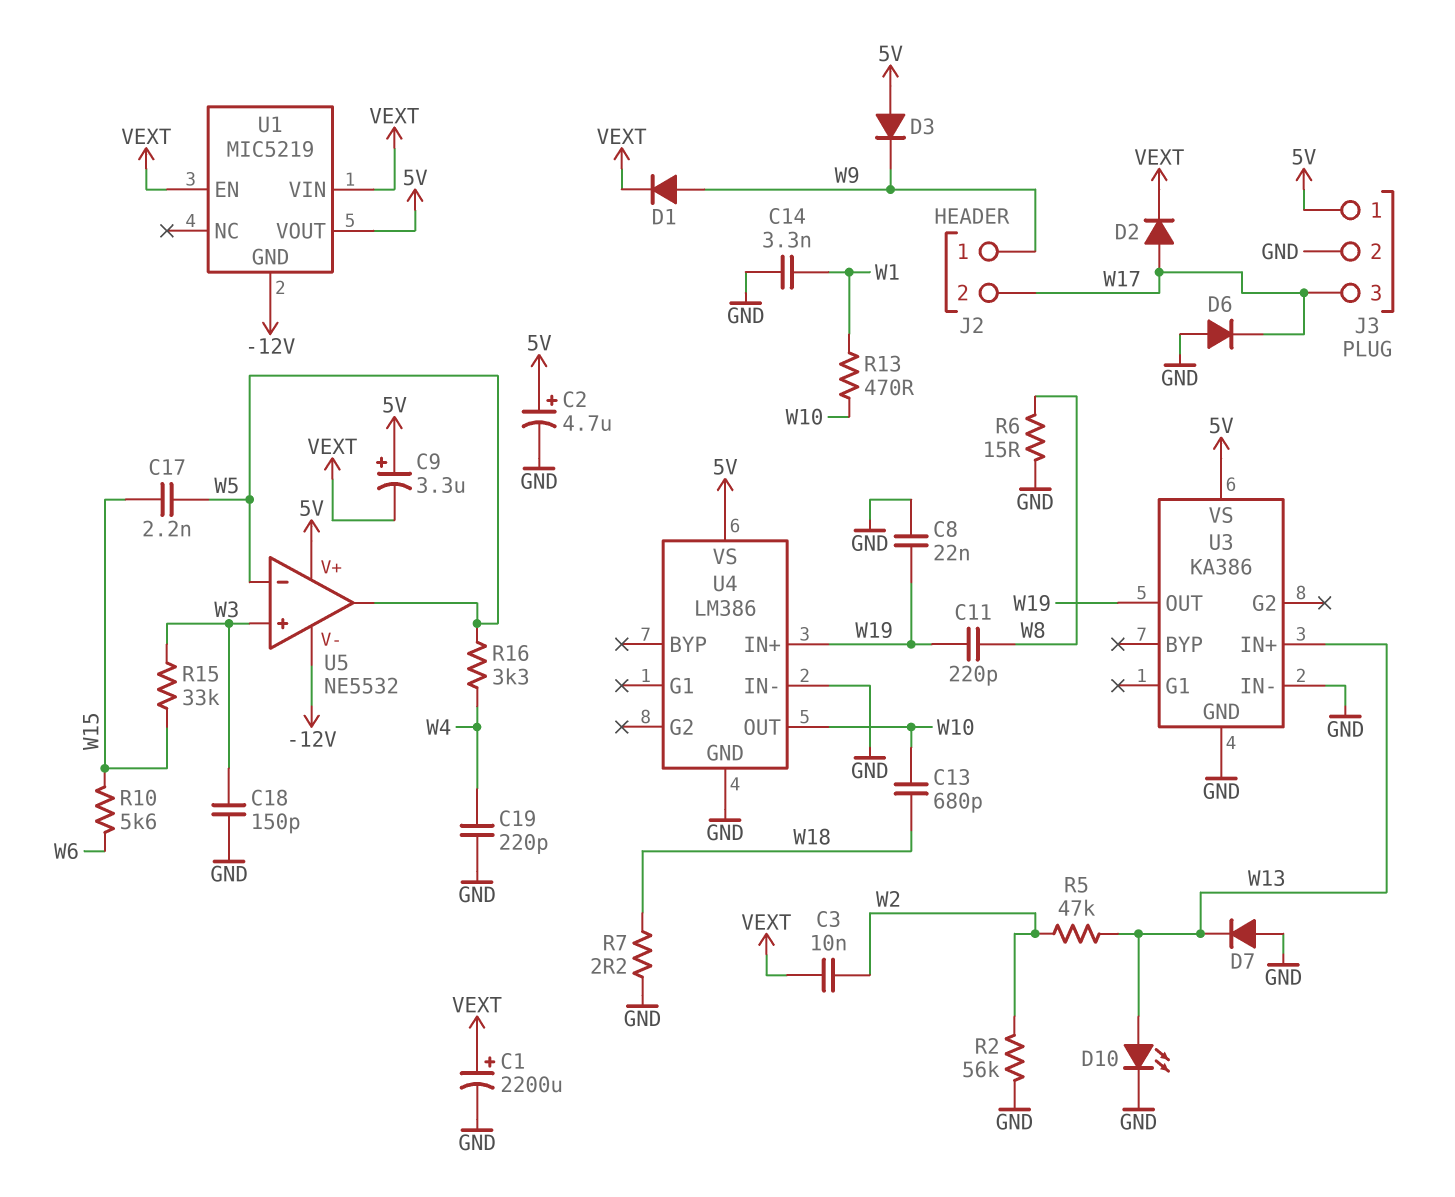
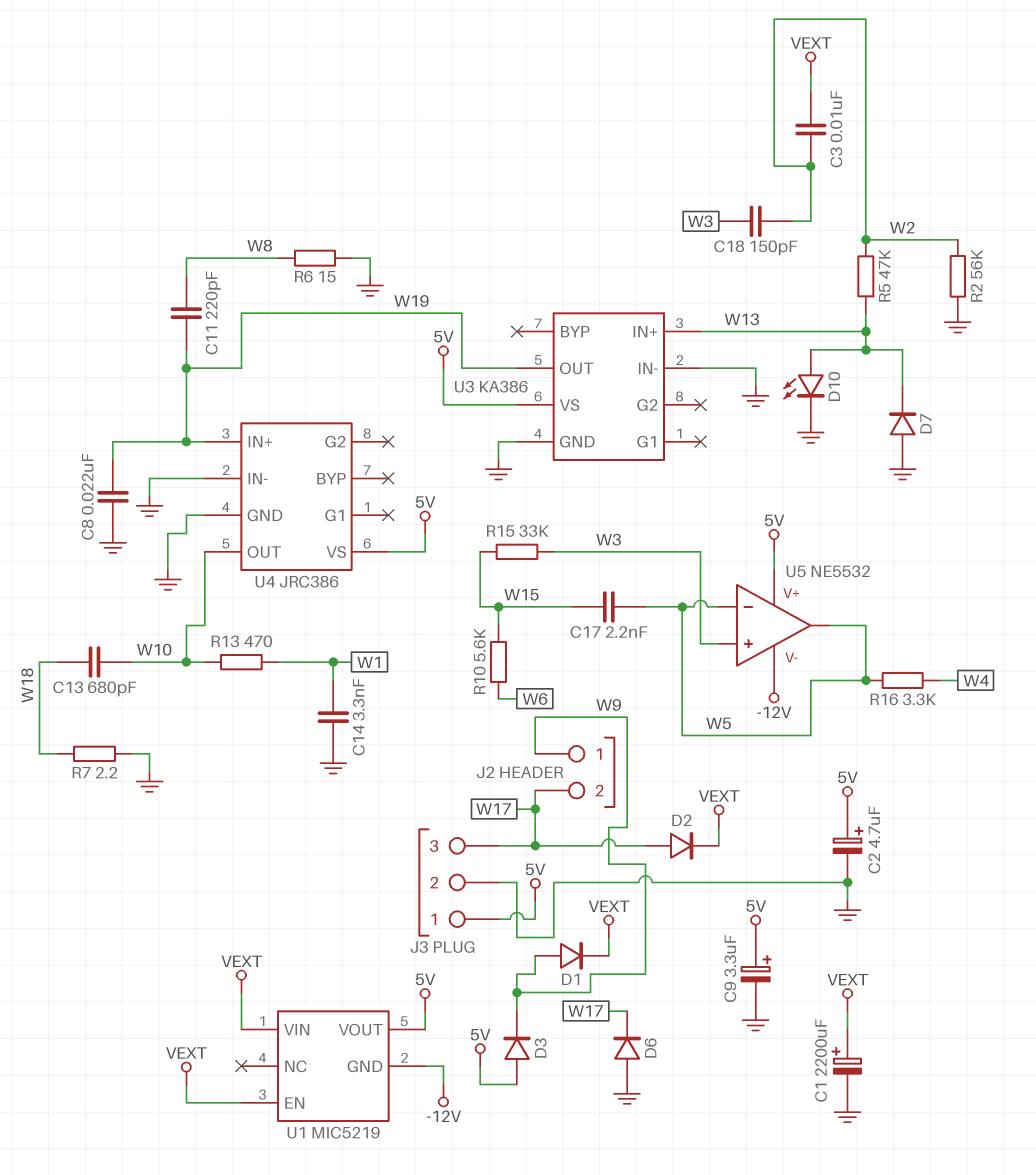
C9: 3.3uF (plus 5V, minus VEXT) -> 3.3uF (plus 5V, minus GND)
C18: 150pF (GND, W3) -> 150pF (W2, W3)
C19: 220pF (GND, W4) -> none
U4: LM386 -> JRC386

